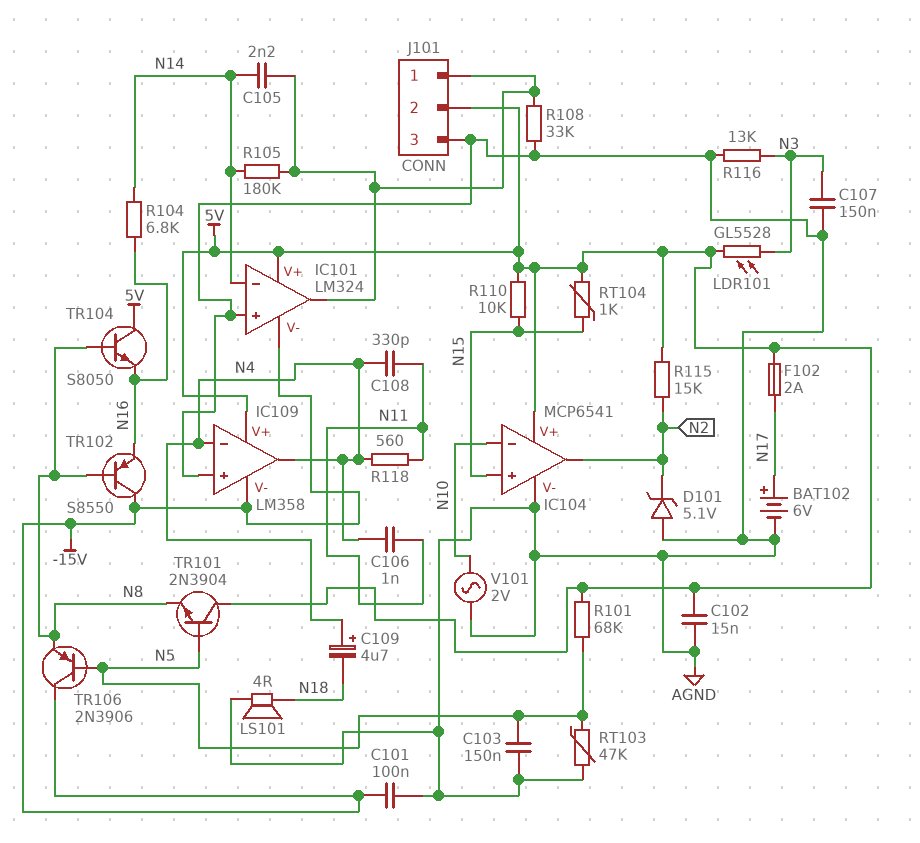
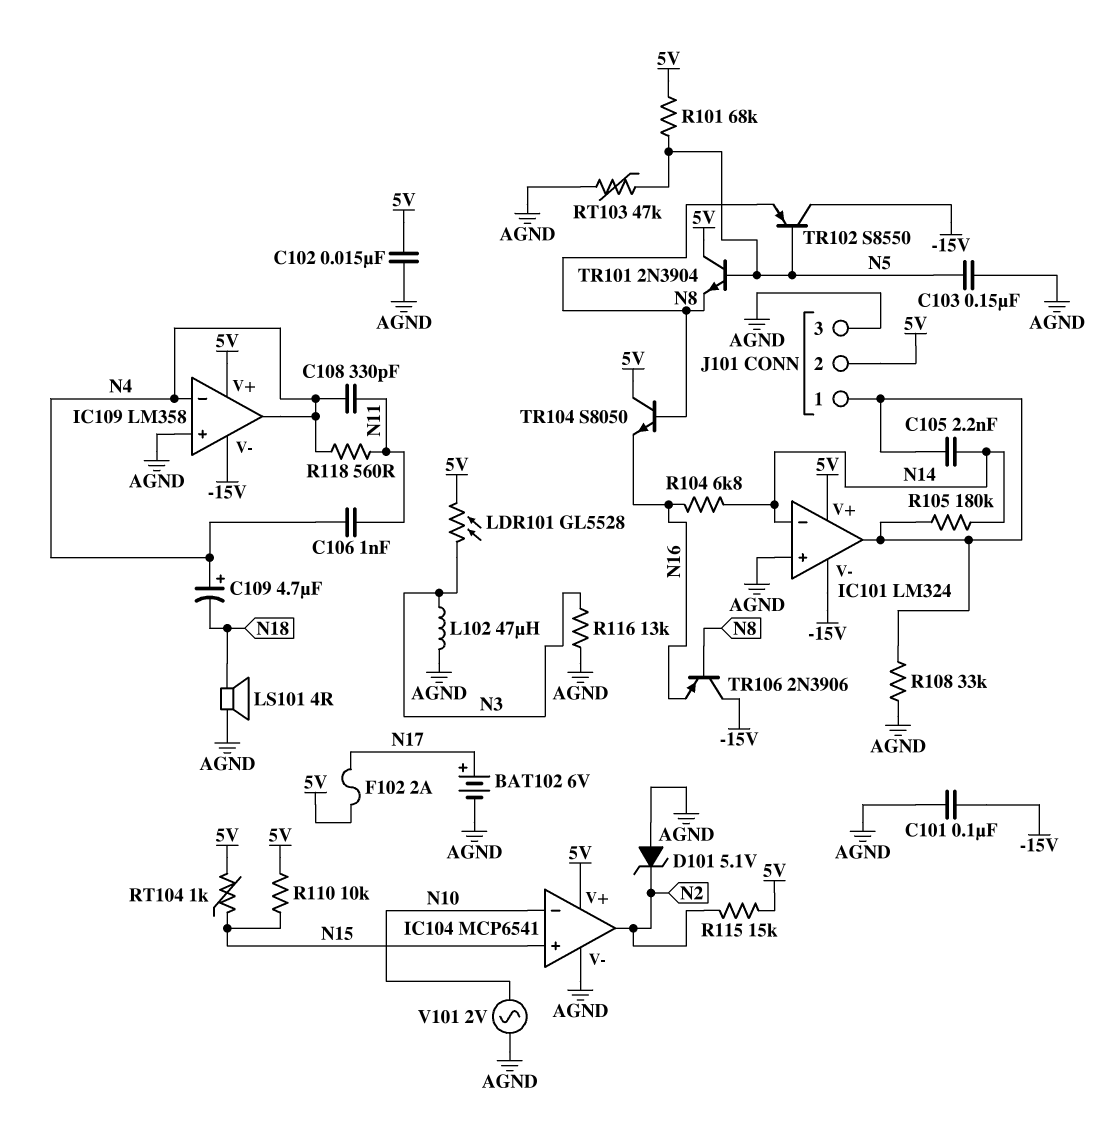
C107: 150nF (AGND, N3) -> none
L102: none -> 47uH (AGND, N3)
TR102: PNP S8550 (B N8, C -15V, E N16) -> PNP S8550 (B N5, C -15V, E N8)
TR106: PNP 2N3906 (B N5, C -15V, E N8) -> PNP 2N3906 (B N8, C -15V, E N16)

